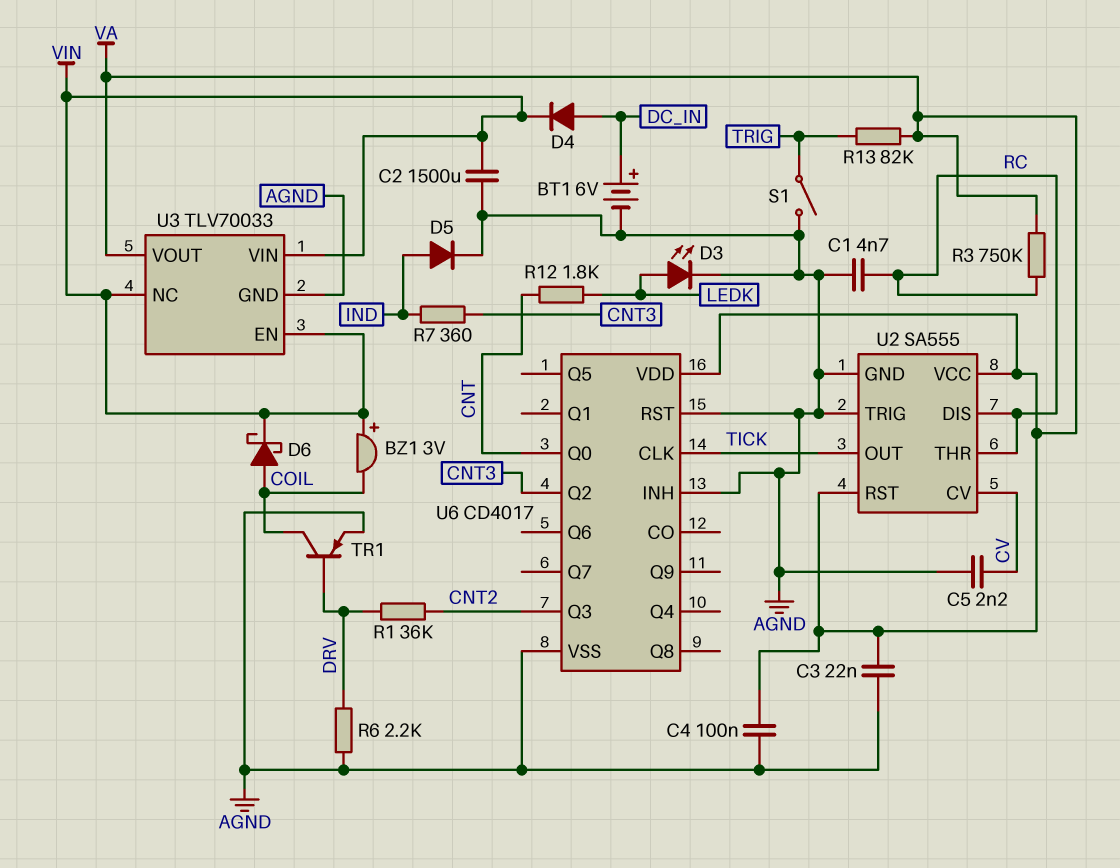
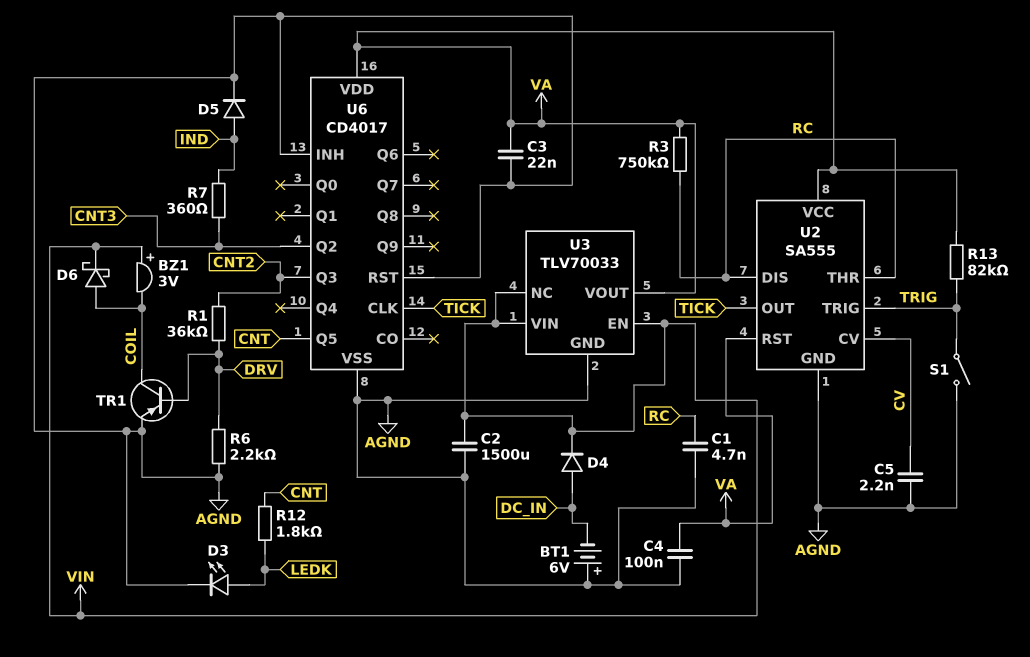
BT1: 6V (plus DC_IN, minus AGND) -> 6V (plus AGND, minus DC_IN)
U2 pin TRIG: AGND -> TRIG
U6 pin Q0: CNT -> none
U6 pin Q5: none -> CNT

